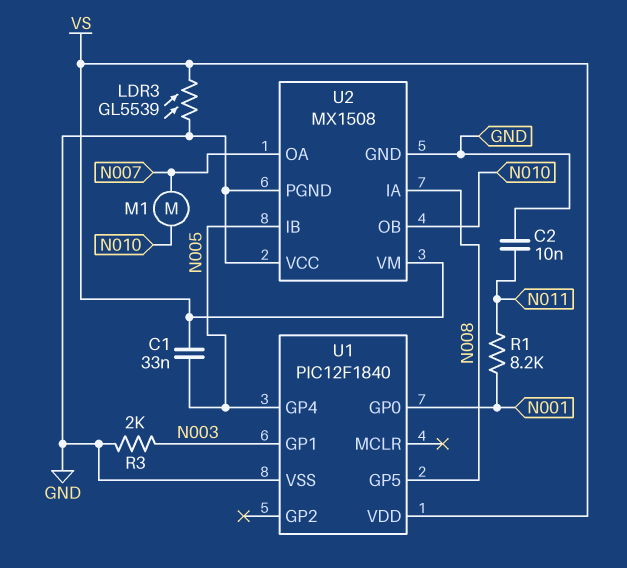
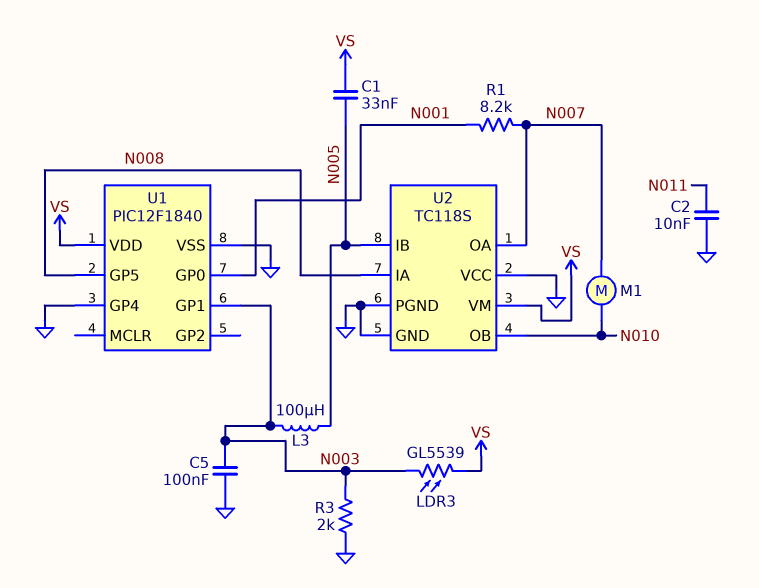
C5: none -> 100nF (GND, N003)
L3: none -> 100uH (N003, N005)
LDR3: GL5539 (GND, VS) -> GL5539 (N003, VS)
R1: 8.2k (N001, N011) -> 8.2k (N001, N007)
U1 pin GP4: N005 -> GND
U2: MX1508 -> TC118S

